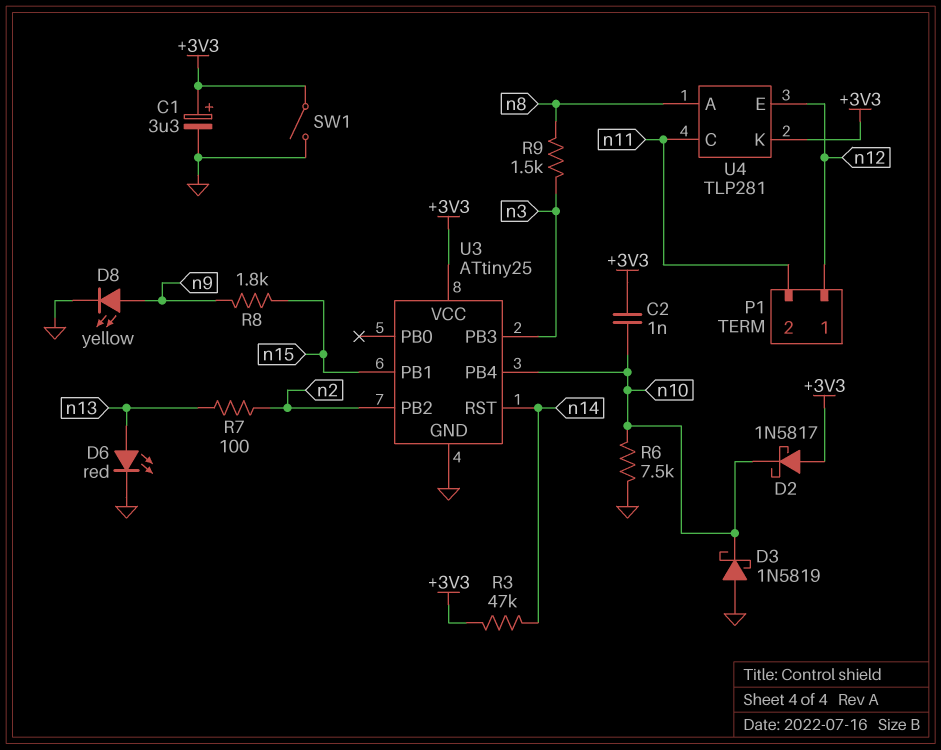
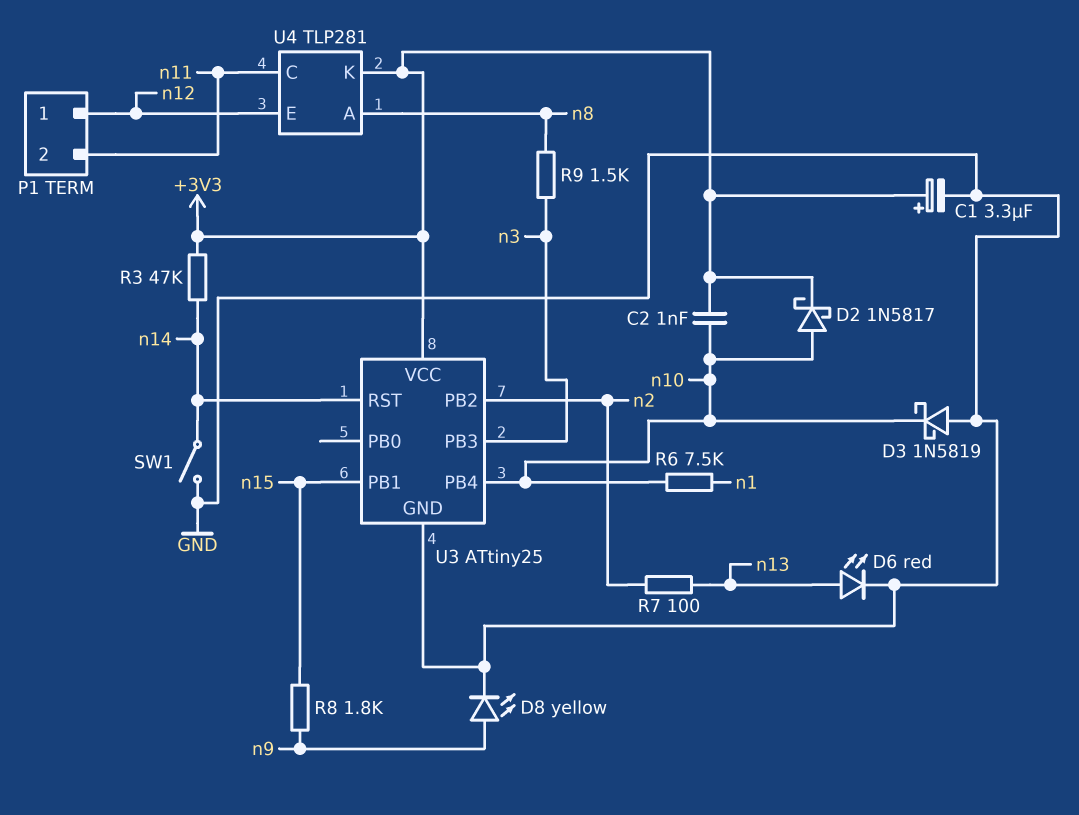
D2: schottky 1N5817 (A +3V3, K n10) -> schottky 1N5817 (A n10, K +3V3)
R6: 7.5k (GND, n10) -> 7.5k (n1, n10)
SW1: switch (+3V3, GND) -> switch (GND, n14)

